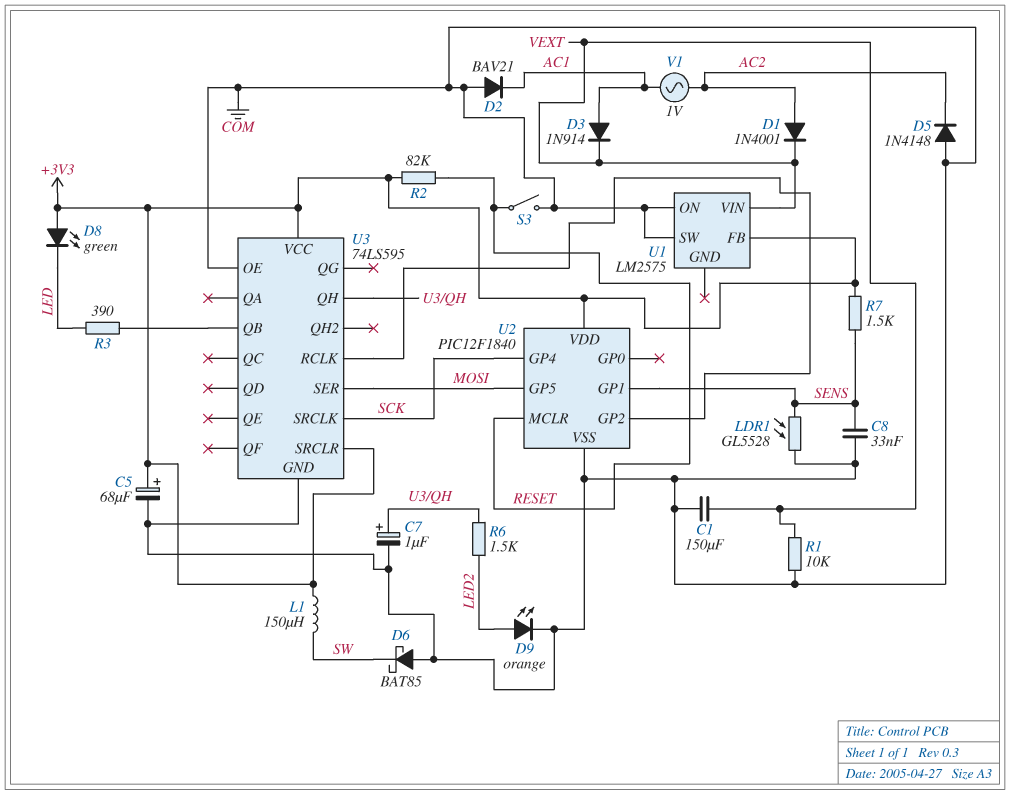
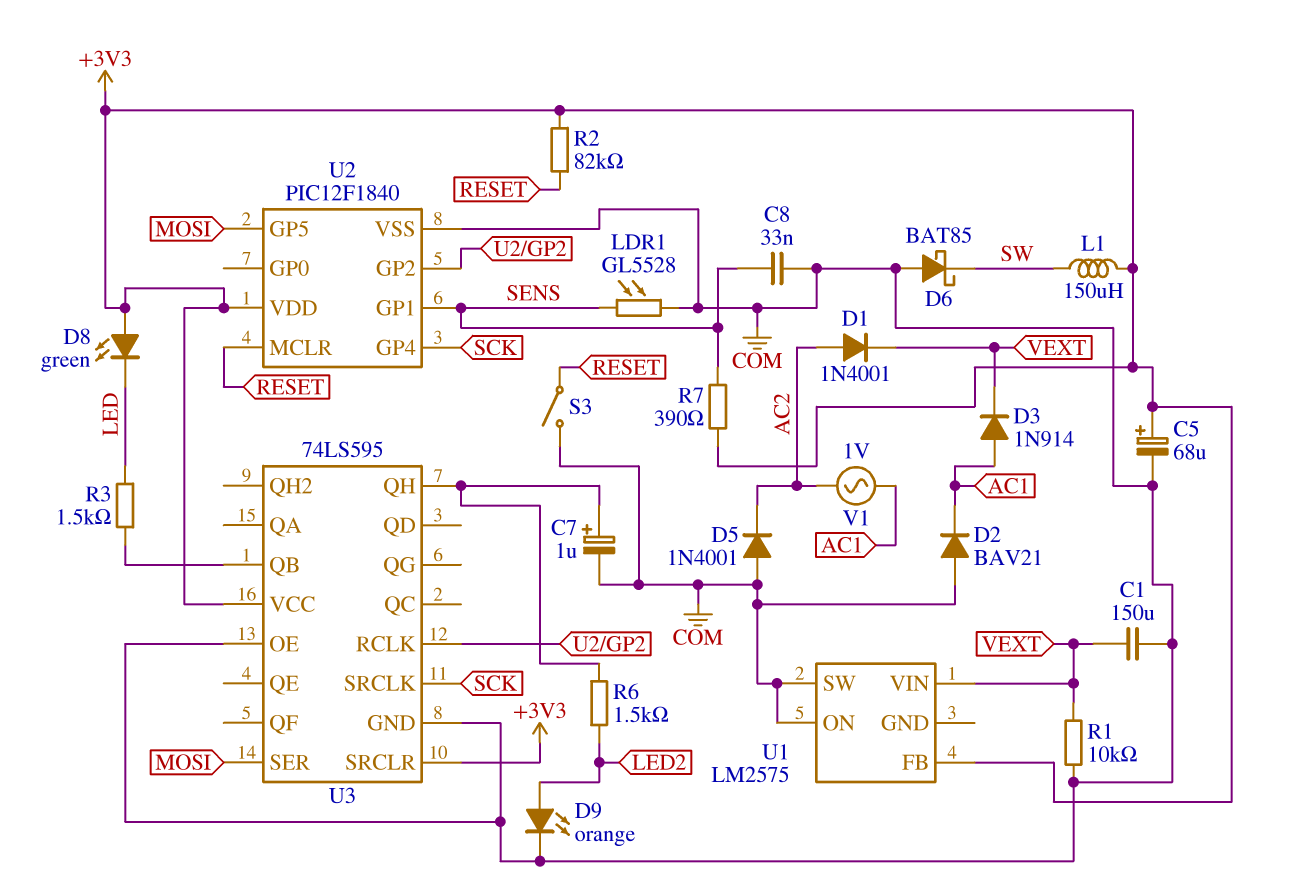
D5: diode 1N4148 (A COM, K AC2) -> diode 1N4001 (A COM, K AC2)
R3: 390 (LED, U3/QB) -> 1.5k (LED, U3/QB)
R7: 1.5k (+3V3, SENS) -> 390 (+3V3, SENS)

